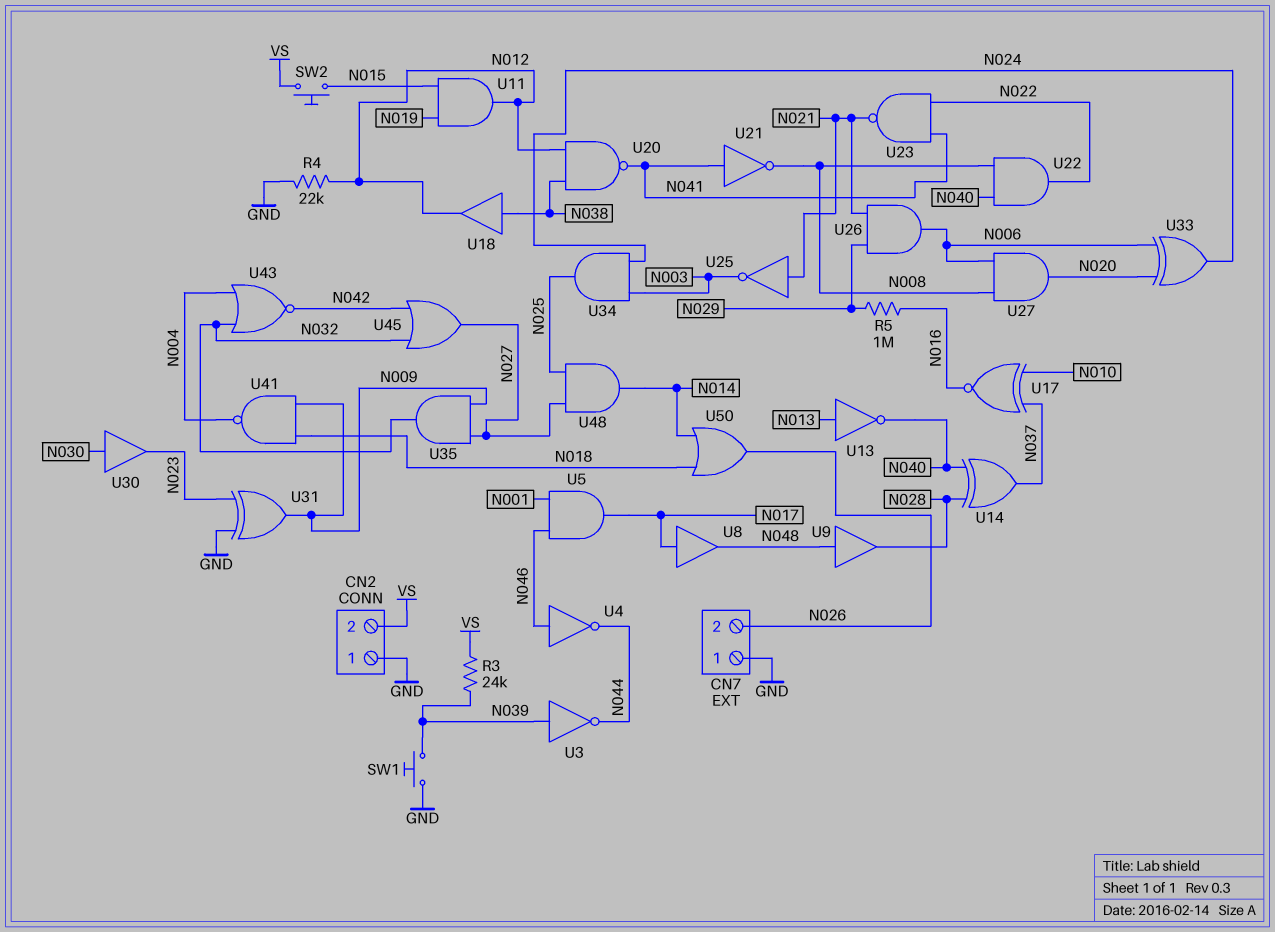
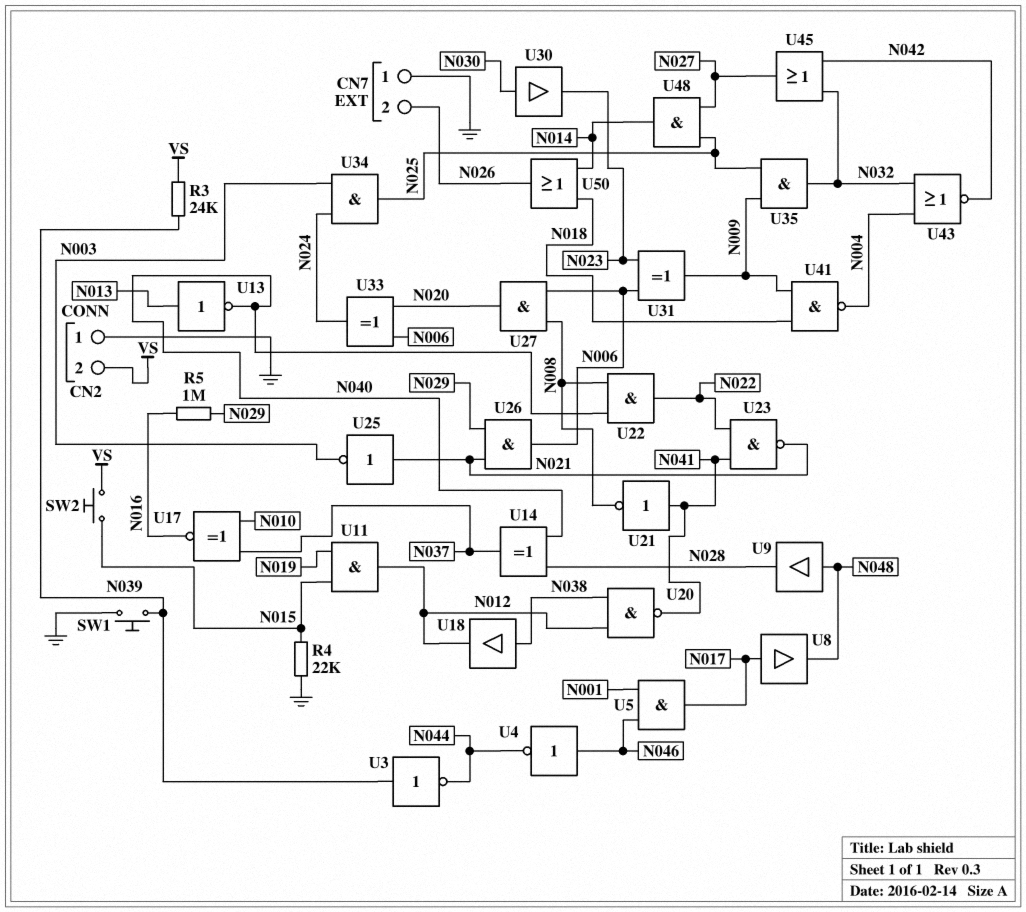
R4: 22k (GND, N012) -> 22k (GND, N015)
U31: XOR (in GND, in N023, out N009) -> XOR (in N006, in N023, out N009)
U35: AND (in N009, in N027, out N032) -> AND (in N009, in N025, out N032)

